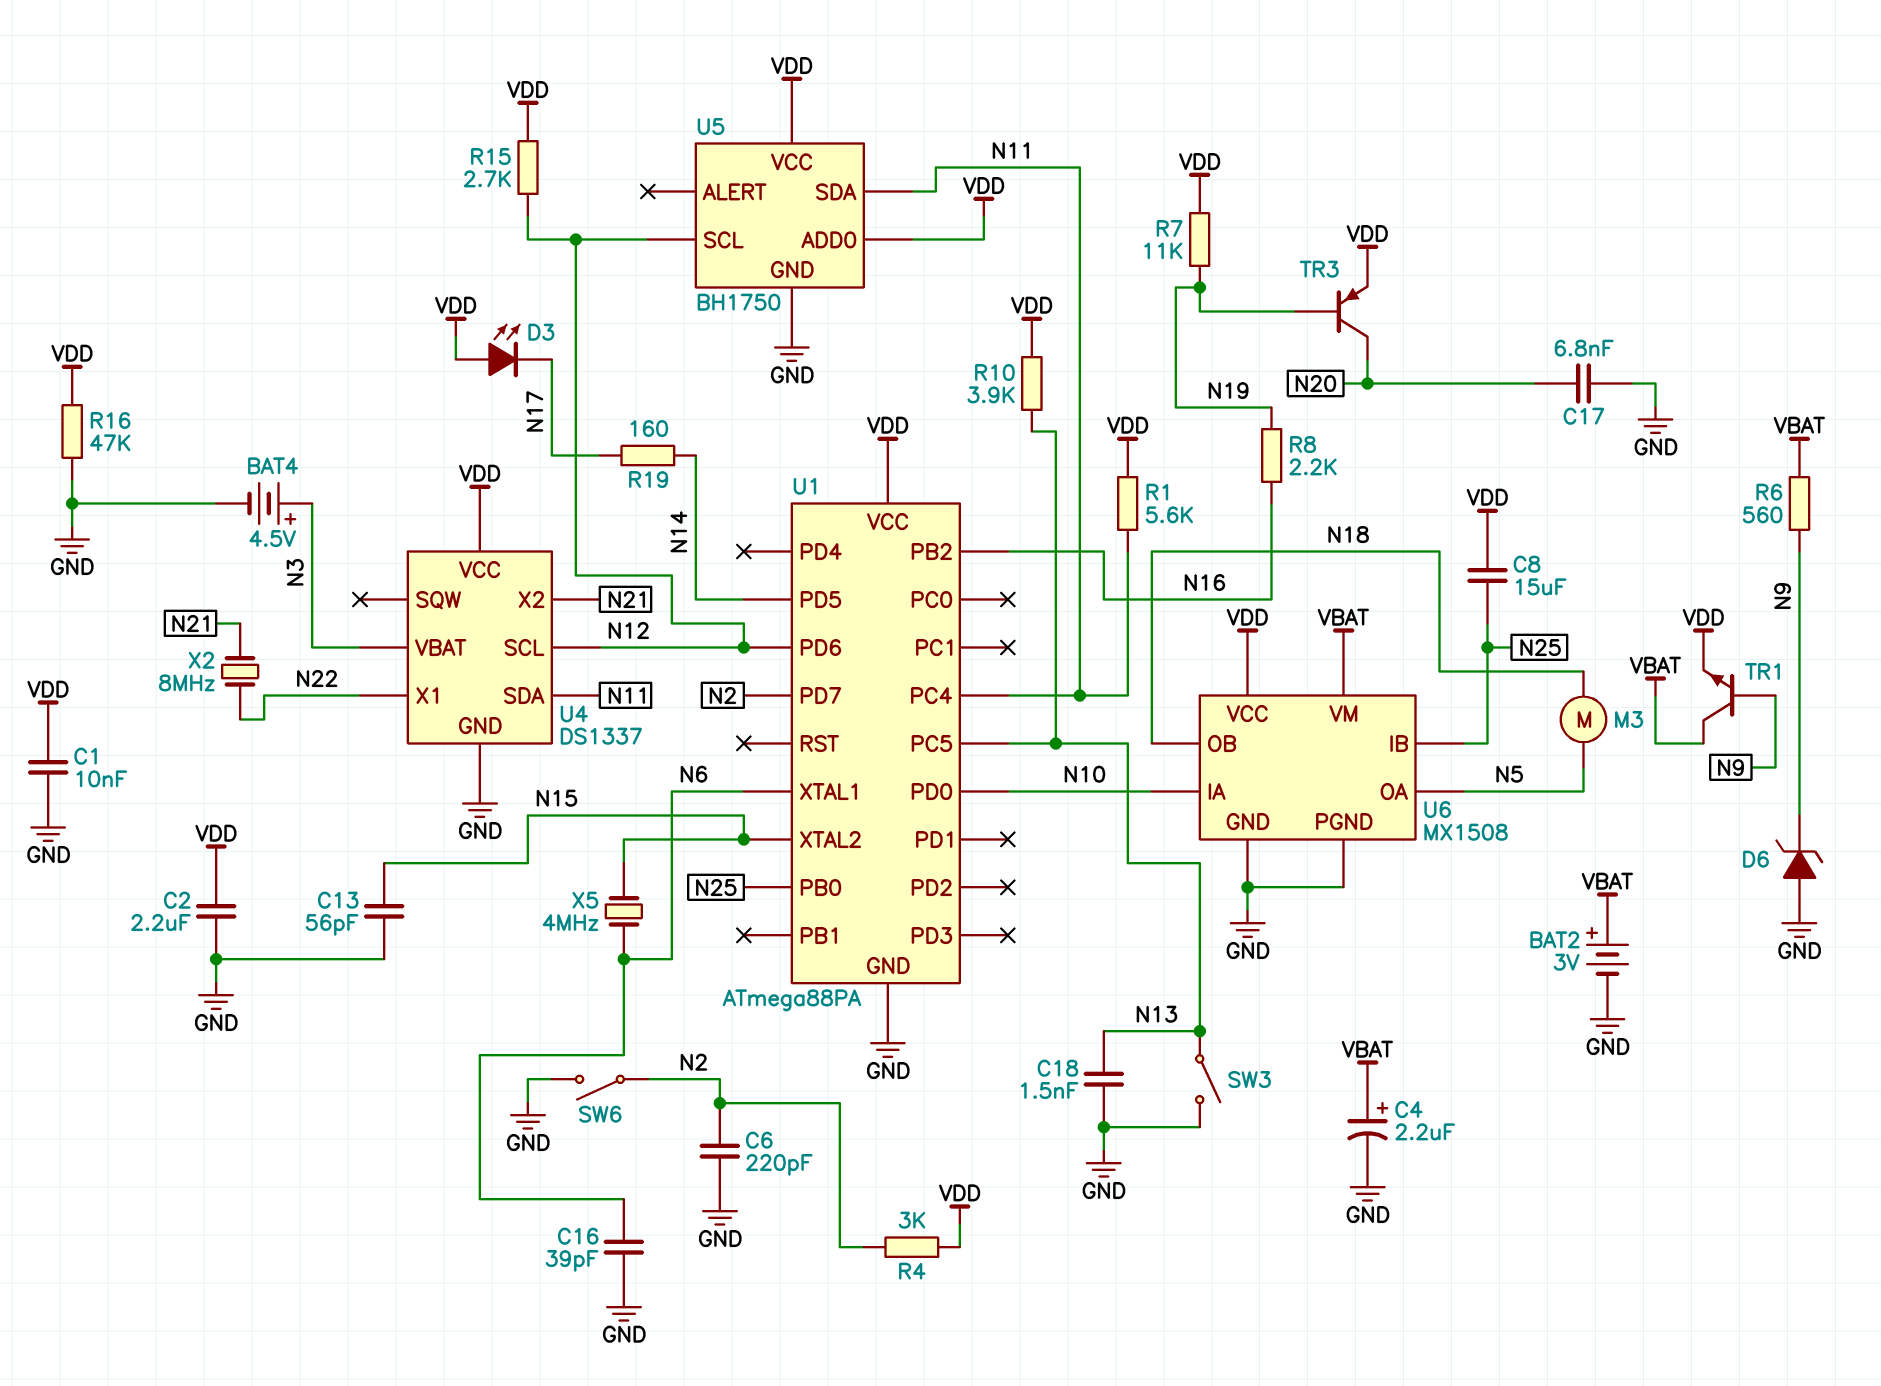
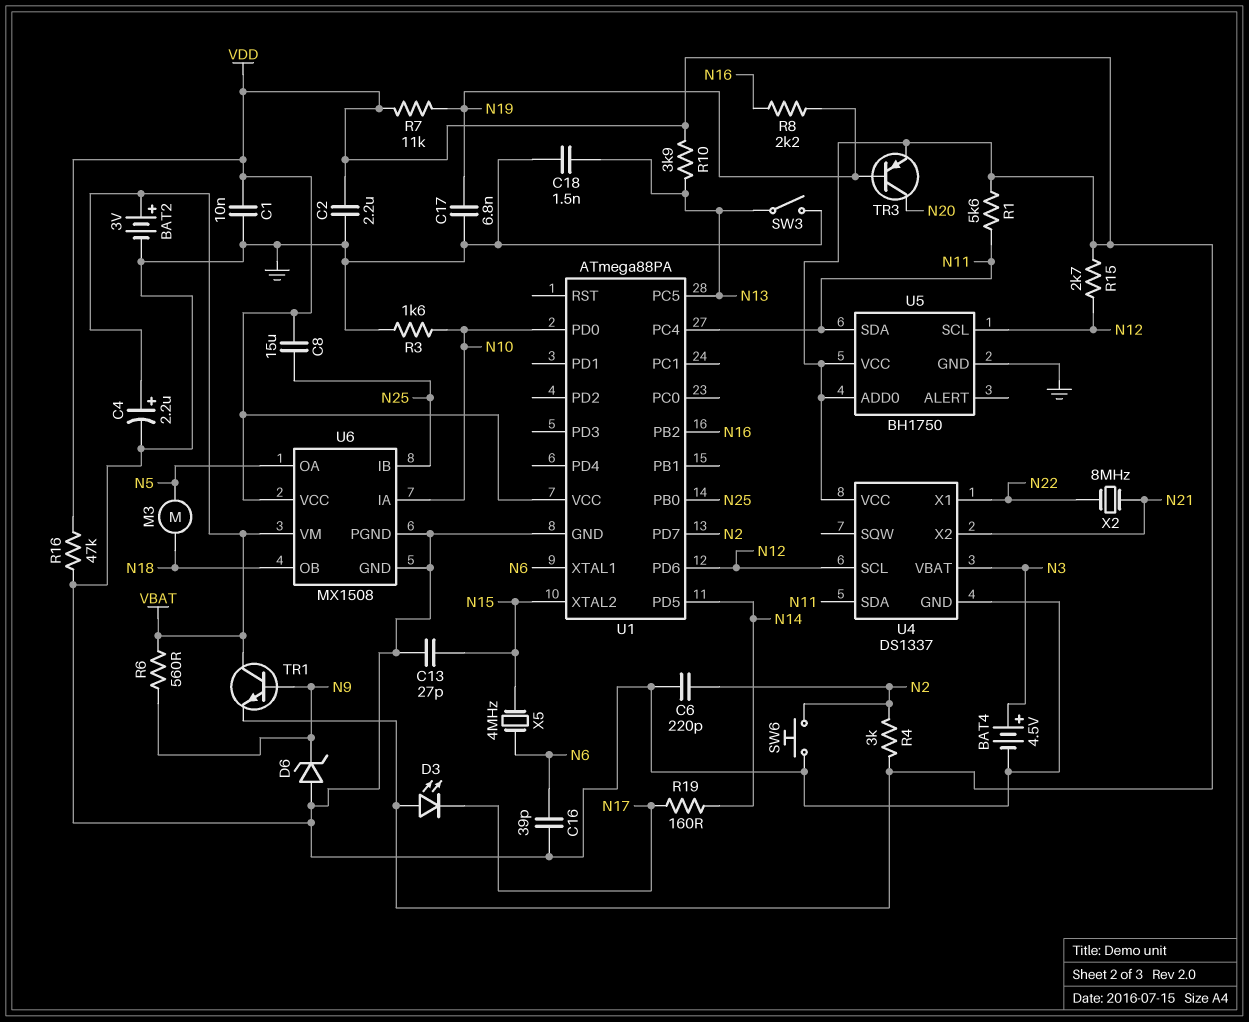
C13: 56pF (GND, N15) -> 27pF (GND, N15)
C17: 6.8nF (GND, N20) -> 6.8nF (GND, N19)
R3: none -> 1.6k (GND, N10)
SW6: switch (GND, N2) -> button (GND, N2)

